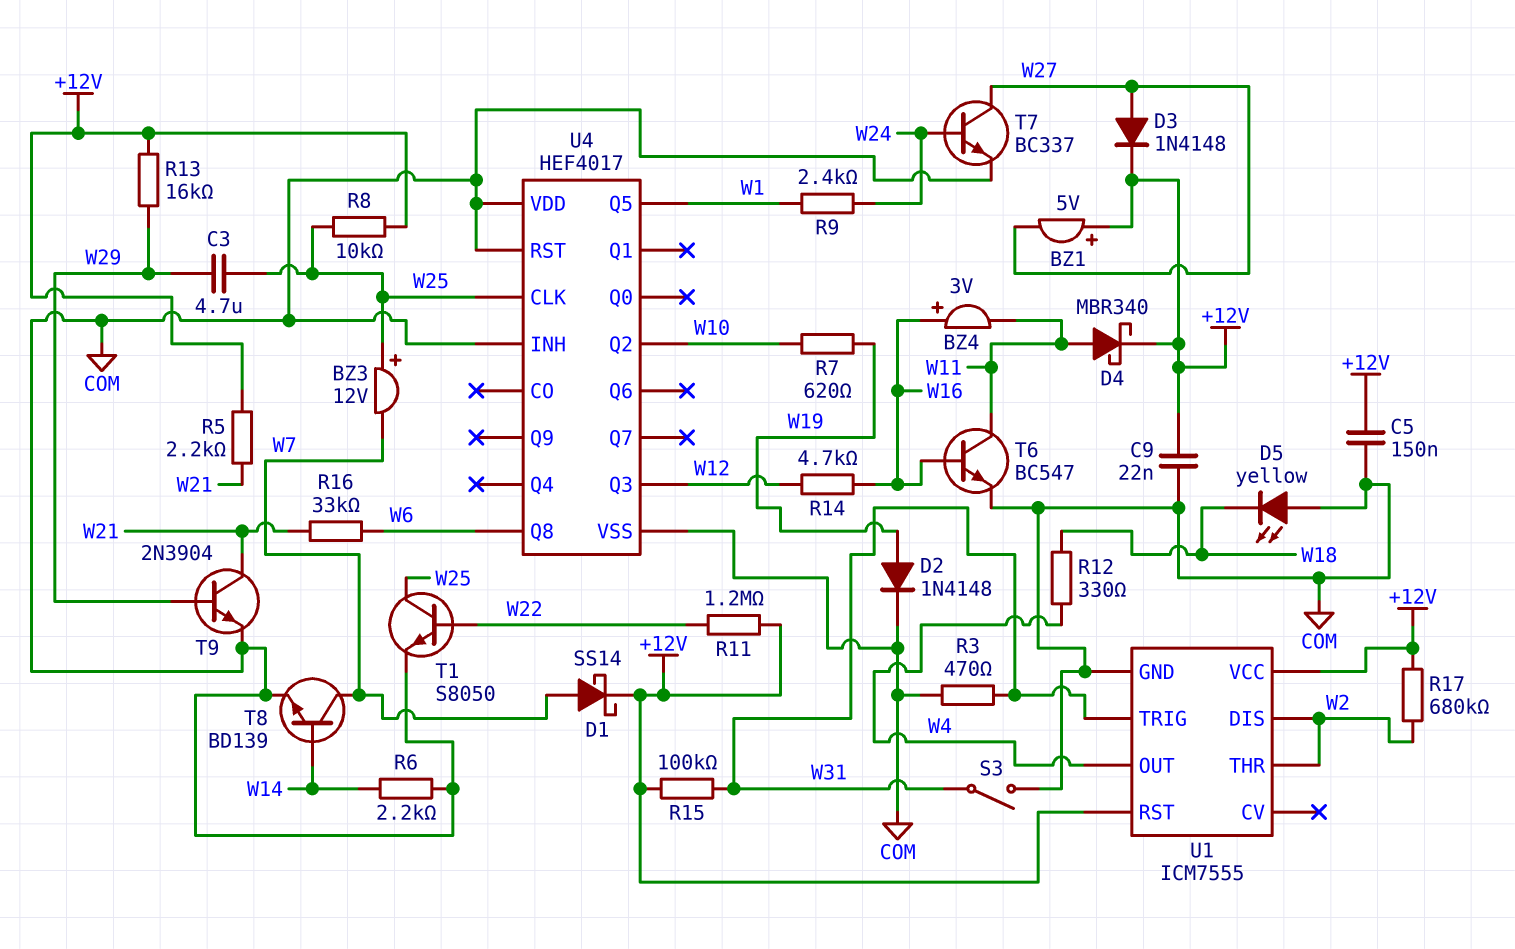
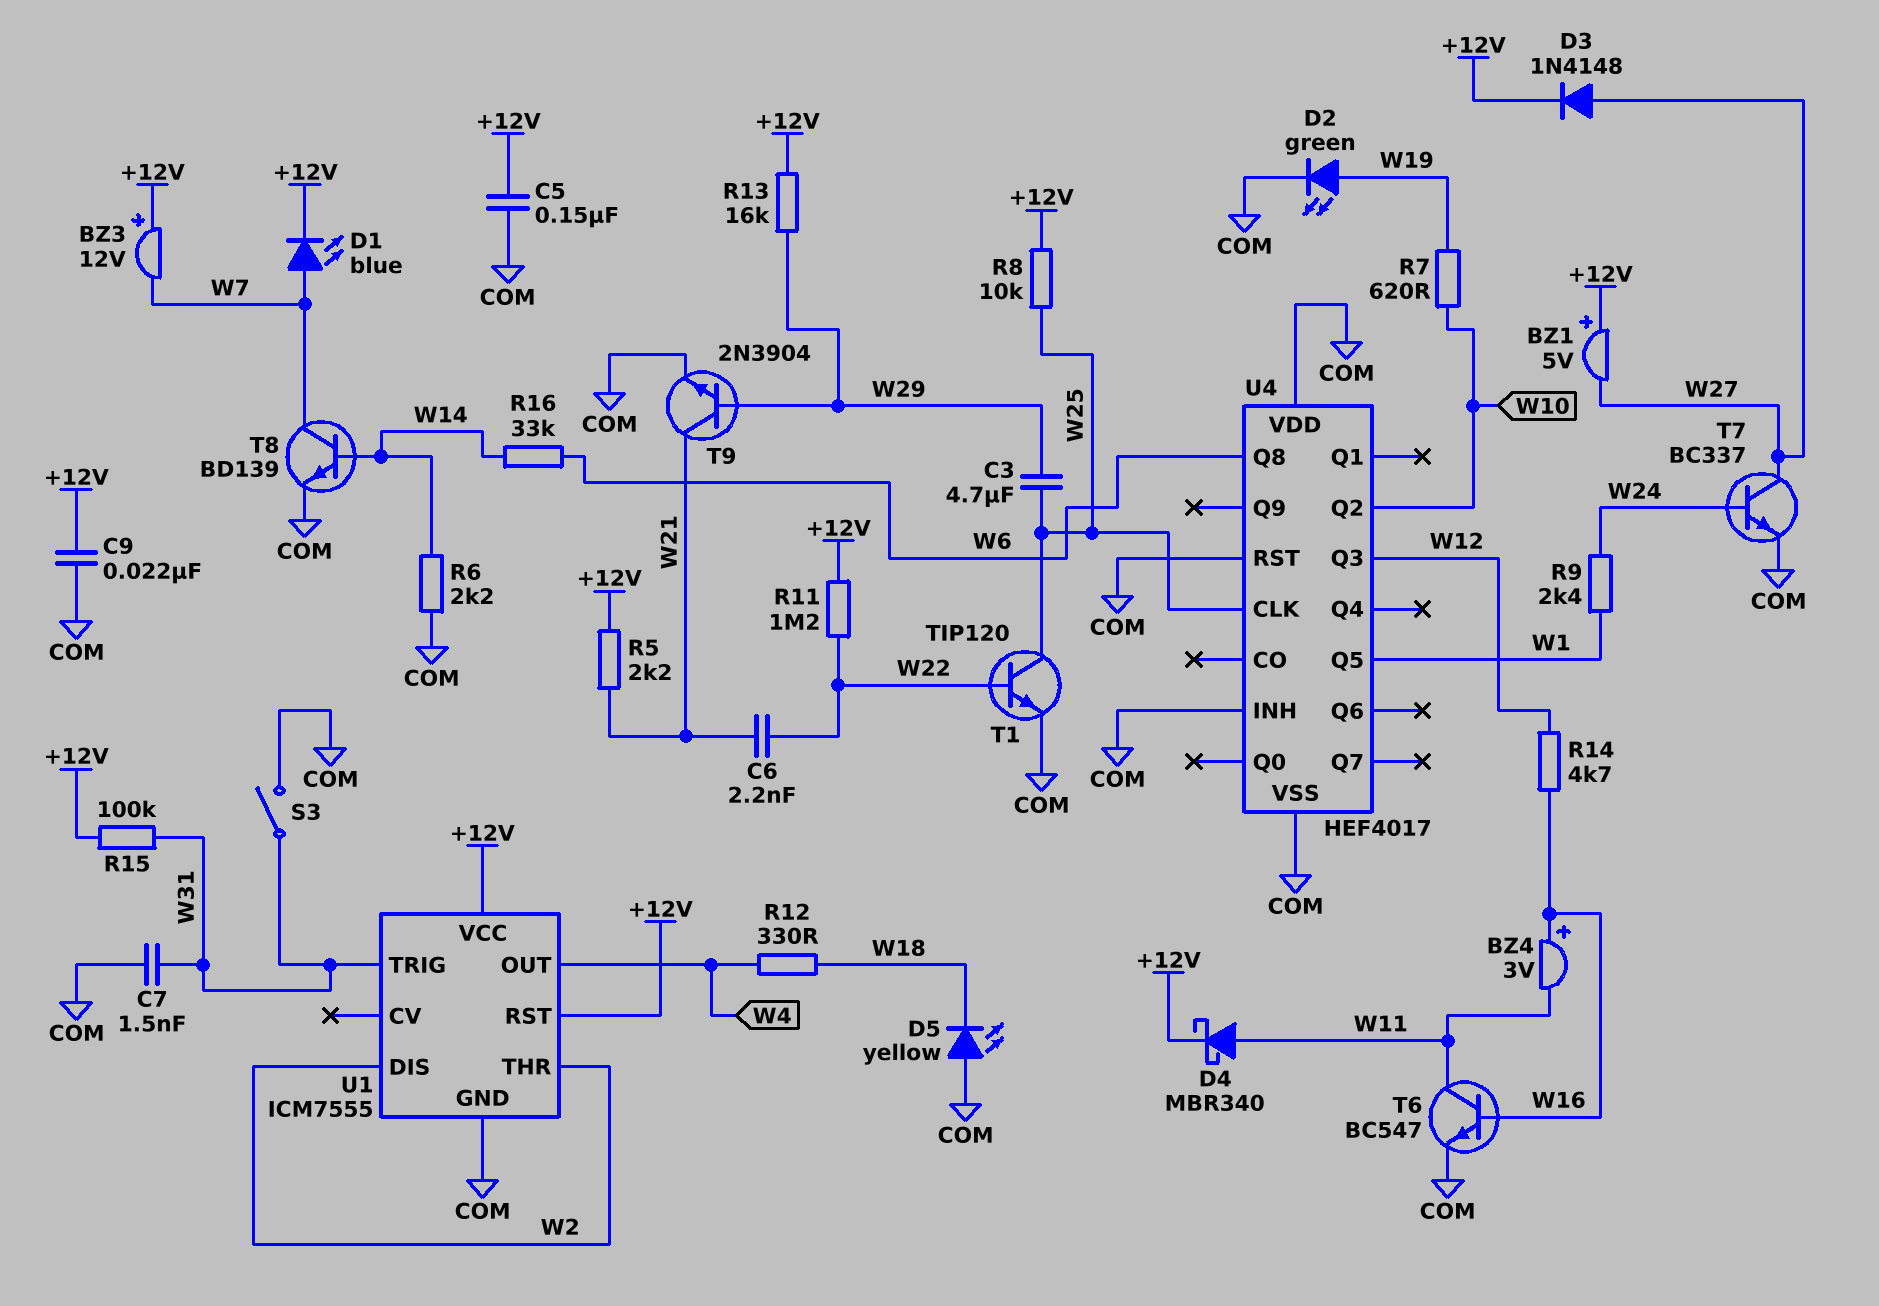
BZ3: buzzer 12V (plus W25, minus W7) -> buzzer 12V (plus +12V, minus W7)
C6: none -> 2.2nF (W21, W22)
C7: none -> 1.5nF (COM, W31)
D1: schottky SS14 (A W7, K +12V) -> LED blue (A W7, K +12V)
D2: diode 1N4148 (A W19, K COM) -> LED green (A W19, K COM)
R3: 470 (COM, W31) -> none
R16: 33k (W6, W21) -> 33k (W6, W14)
R17: 680k (+12V, W2) -> none
T1: NPN S8050 (B W22, C W25, E COM) -> NPN TIP120 (B W22, C W25, E COM)

